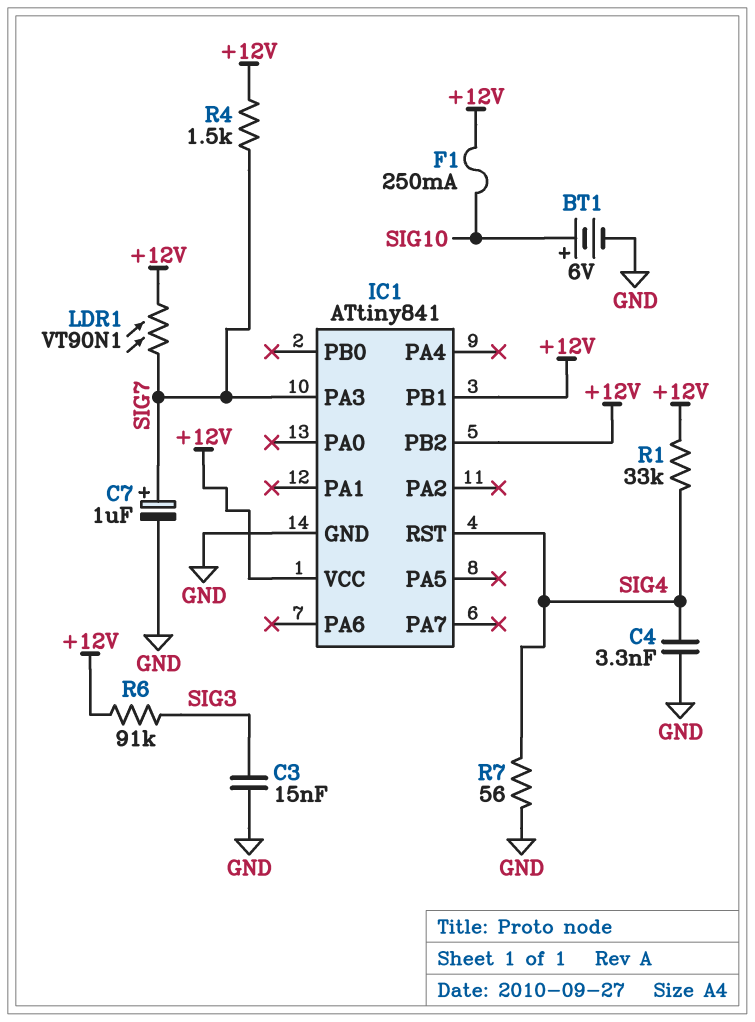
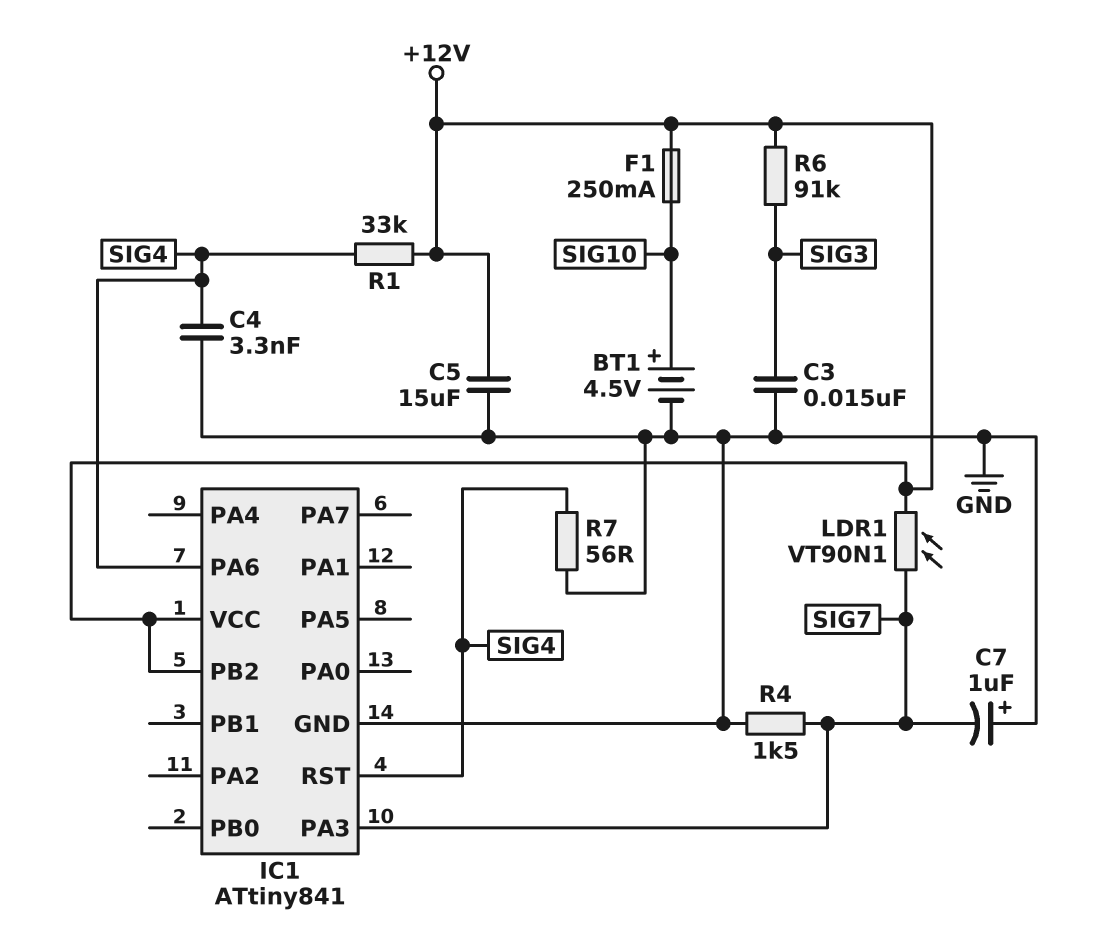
BT1: 6V (plus SIG10, minus GND) -> 4.5V (plus SIG10, minus GND)
C5: none -> 15uF (+12V, GND)
C7: 1uF (plus SIG7, minus GND) -> 1uF (plus GND, minus SIG7)
IC1 pin PA6: none -> SIG4
IC1 pin PB1: +12V -> none
R4: 1.5k (+12V, SIG7) -> 1.5k (GND, SIG7)

